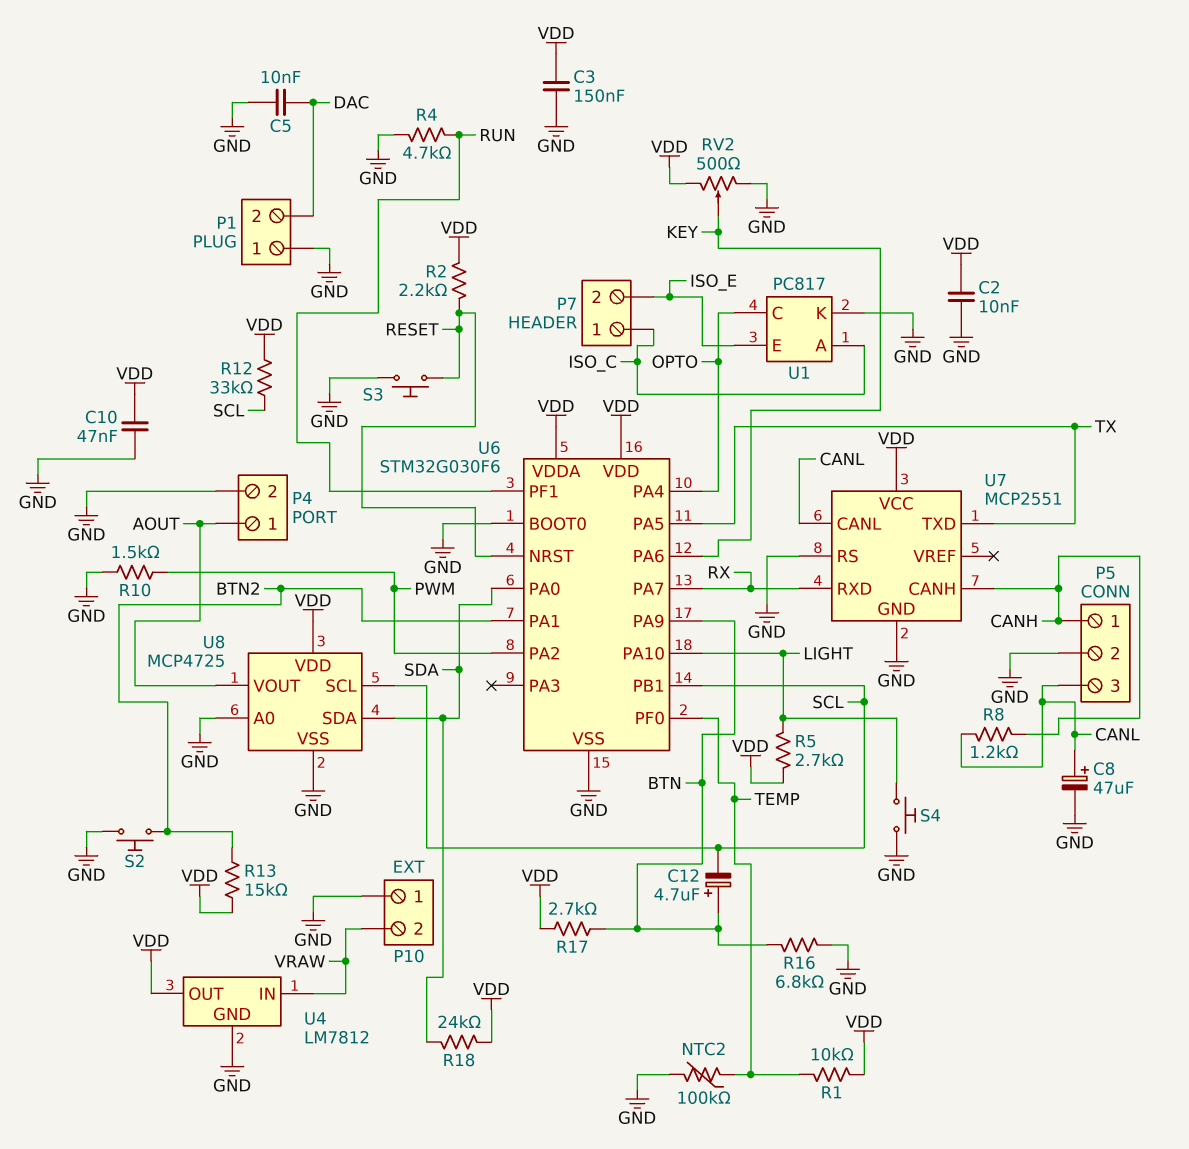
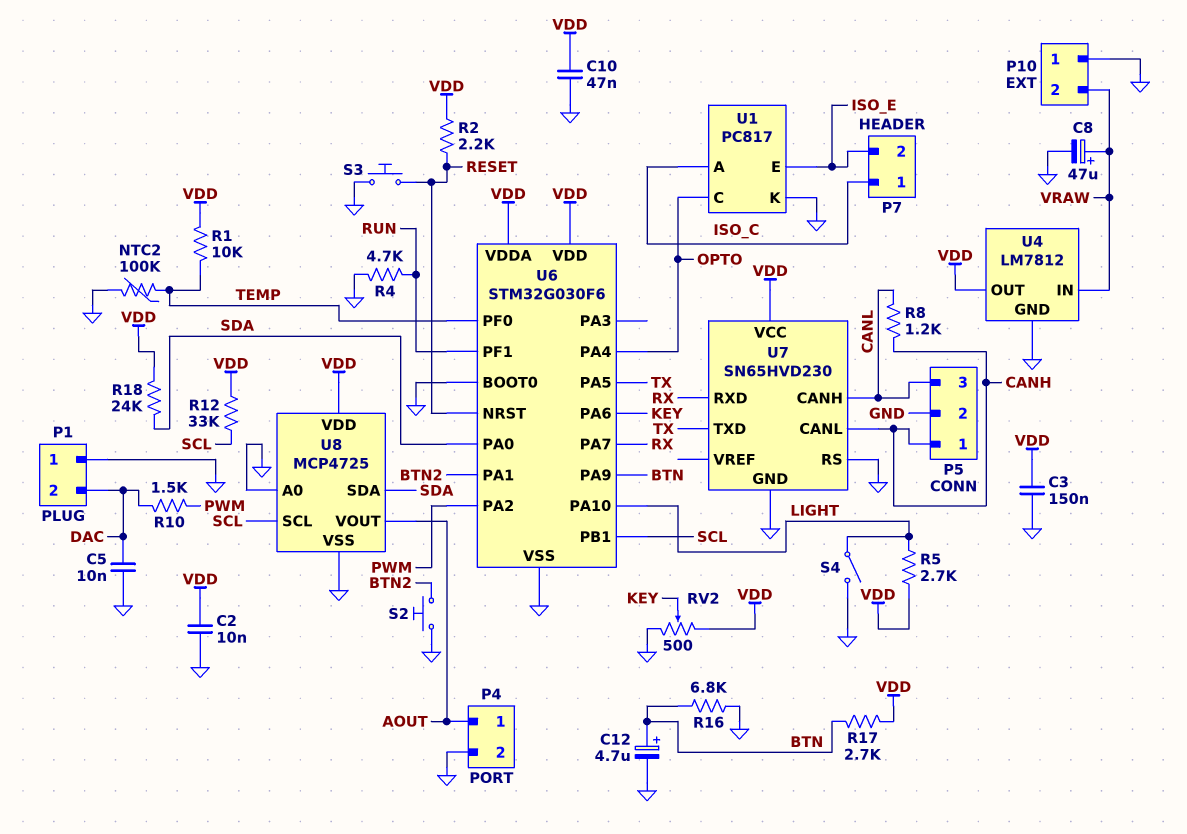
C8: 47uF (plus CANL, minus GND) -> 47uF (plus VRAW, minus GND)
C12: 4.7uF (plus BTN, minus SCL) -> 4.7uF (plus BTN, minus GND)
R10: 1.5k (GND, PWM) -> 1.5k (DAC, PWM)
R13: 15k (BTN2, VDD) -> none
S4: button (GND, LIGHT) -> switch (GND, LIGHT)
U7: MCP2551 -> SN65HVD230
U7 pin CANH: CANH -> CANL
U7 pin CANL: CANL -> CANH

